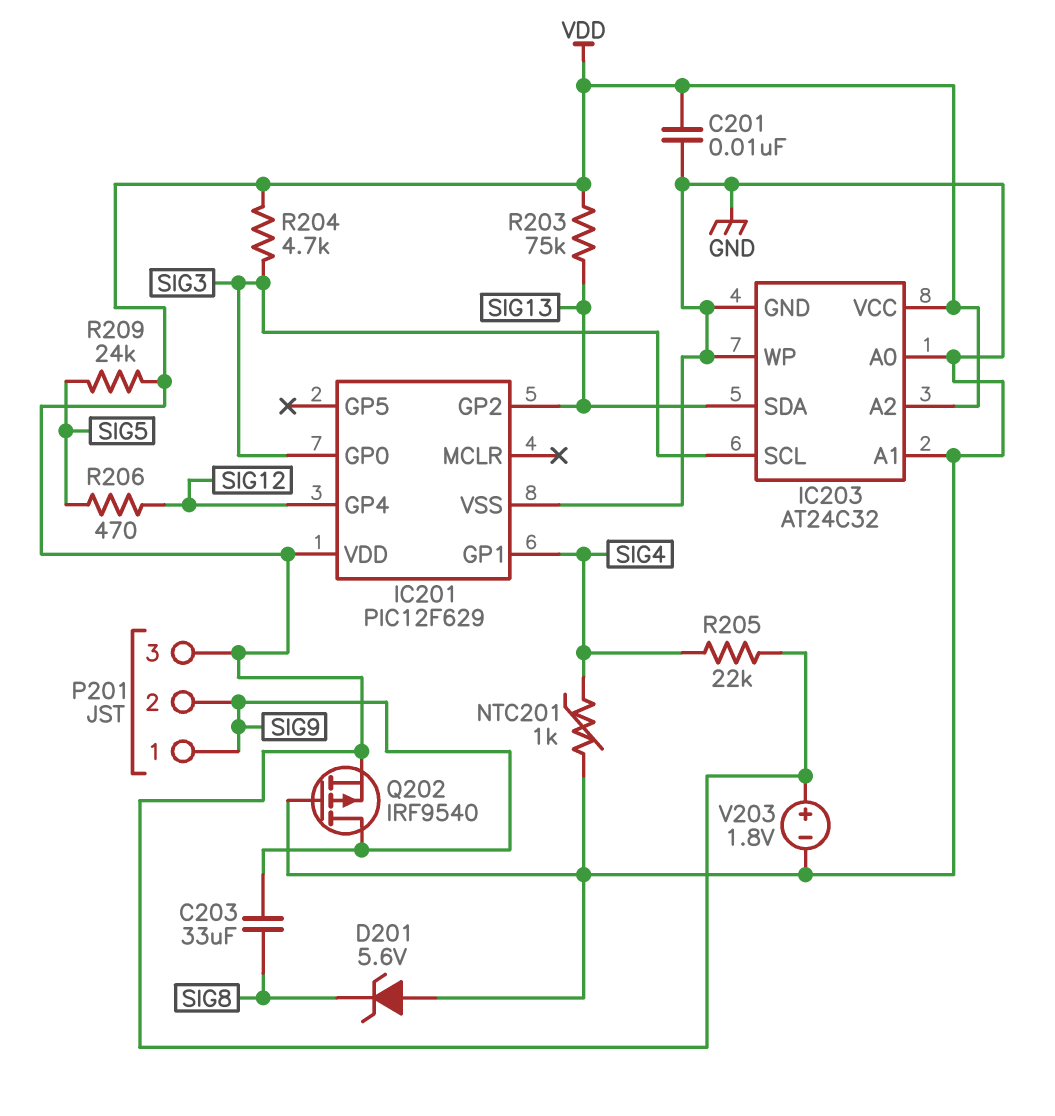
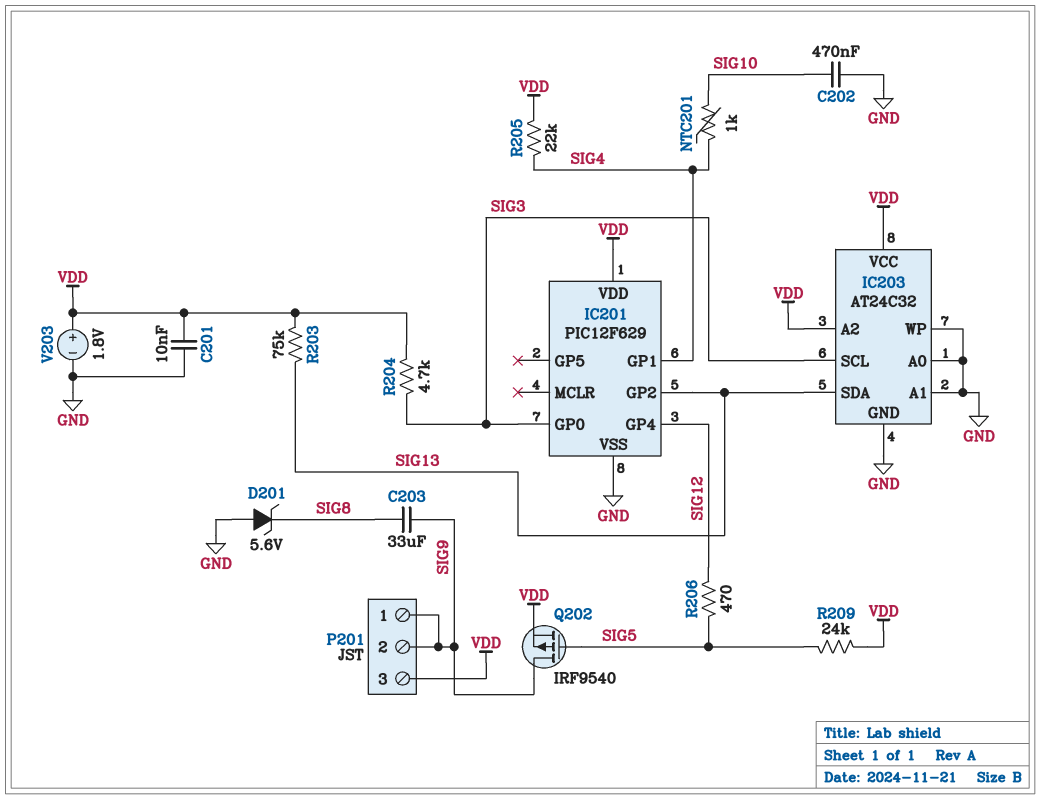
C202: none -> 470nF (GND, SIG10)
NTC201: 1k (GND, SIG4) -> 1k (SIG4, SIG10)
Q202: PMOS IRF9540 (G GND, D SIG9, S VDD) -> PMOS IRF9540 (G SIG5, D SIG9, S VDD)

